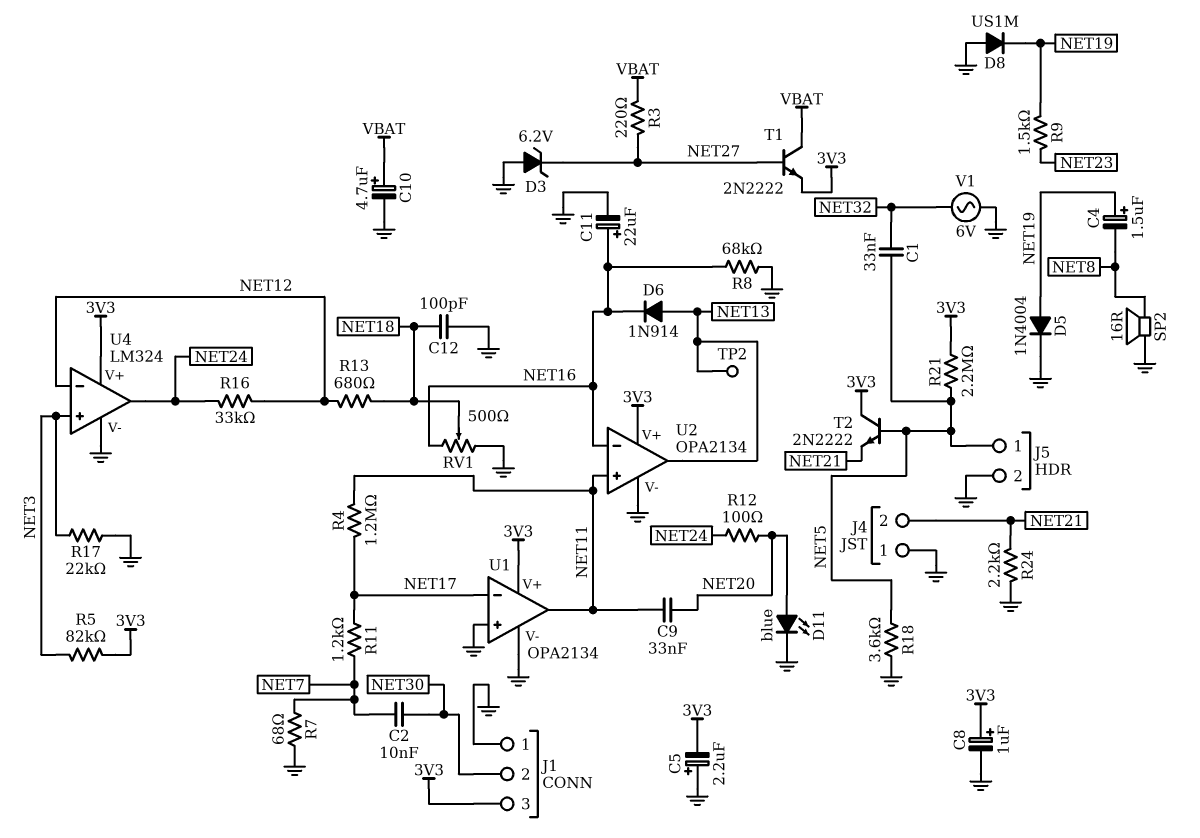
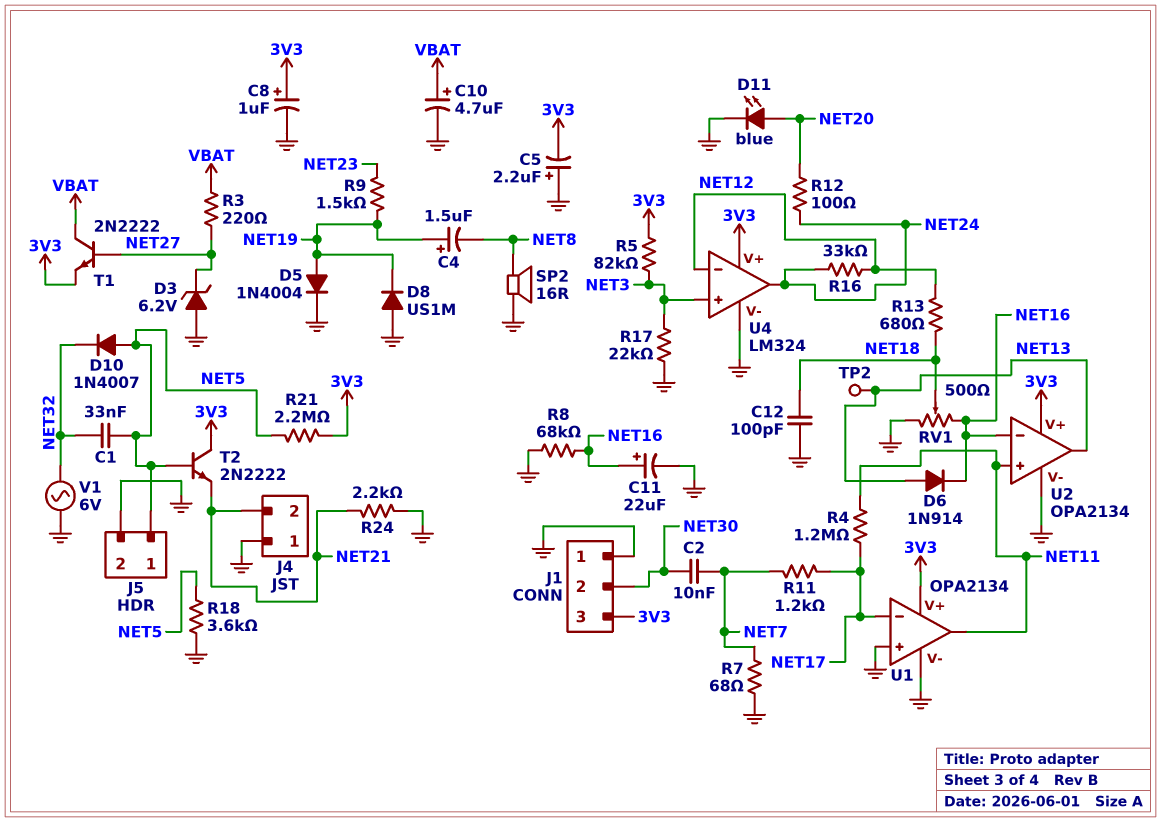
C9: 33nF (NET11, NET20) -> none
D10: none -> diode 1N4007 (A NET5, K NET32)

